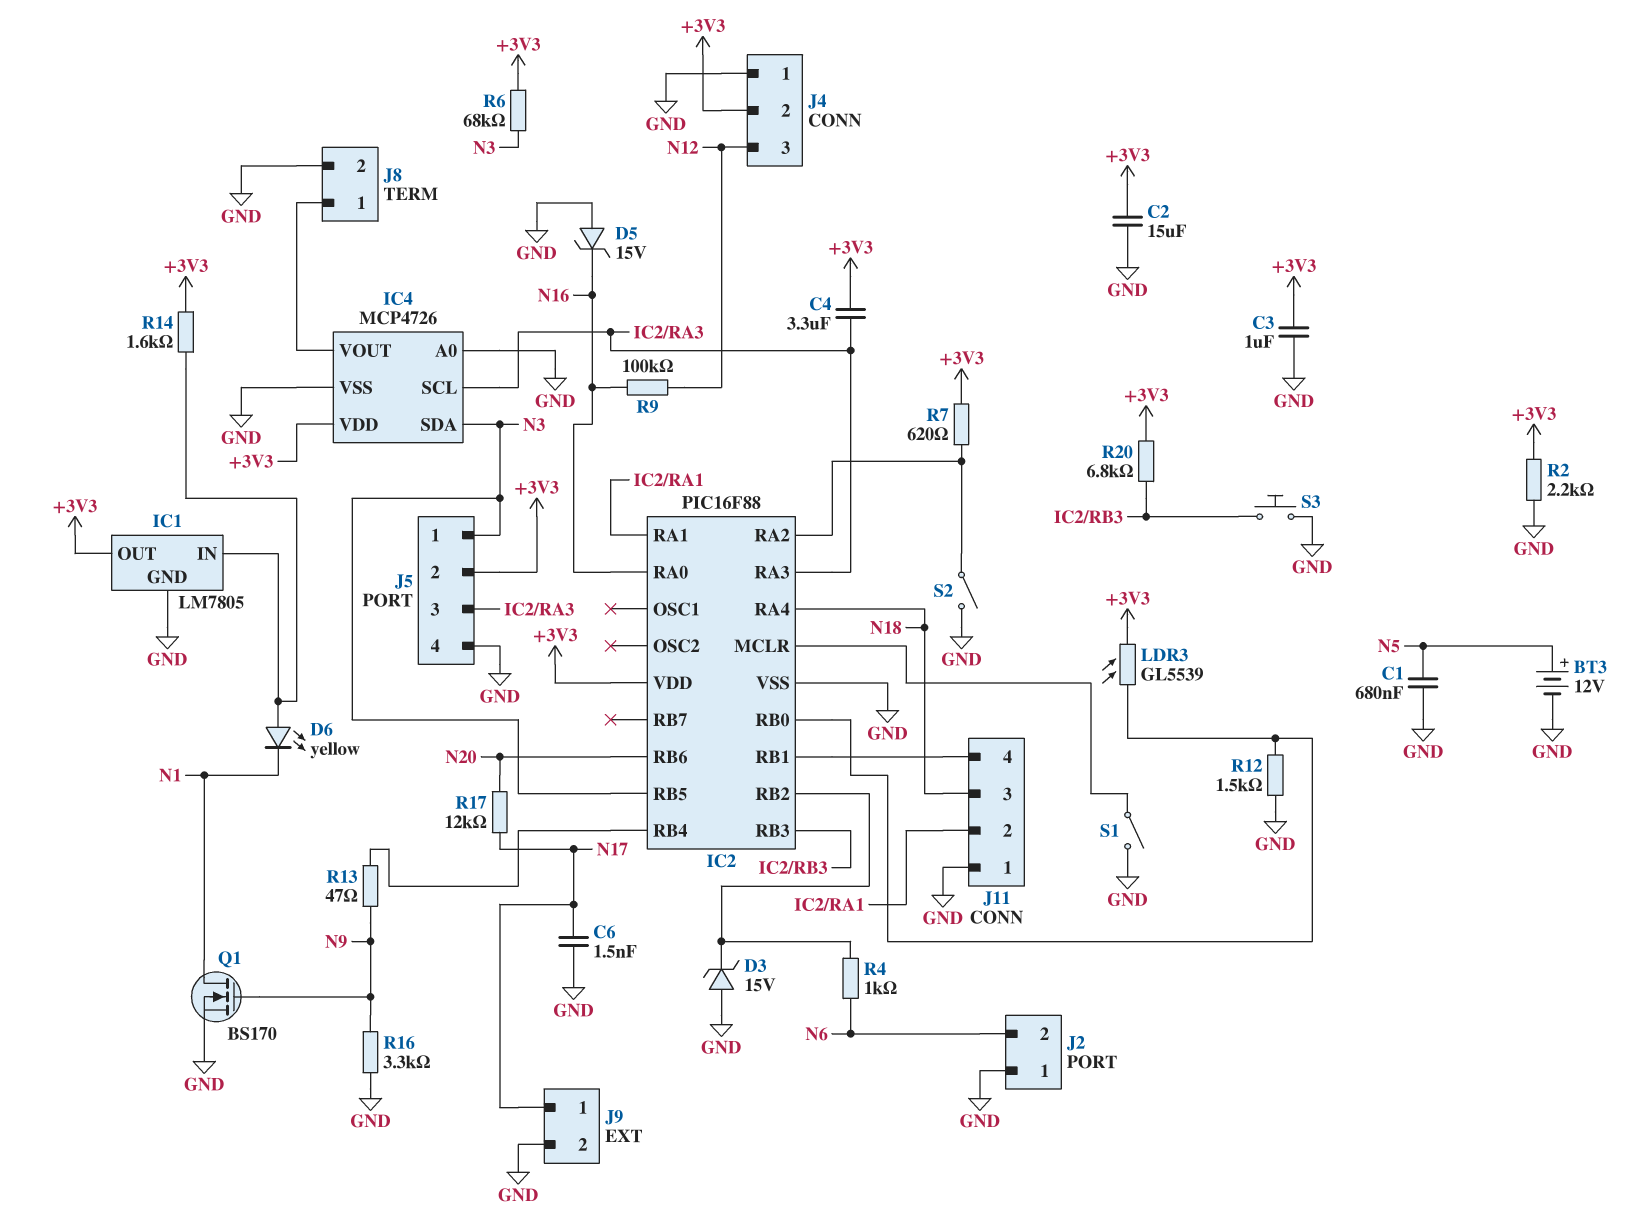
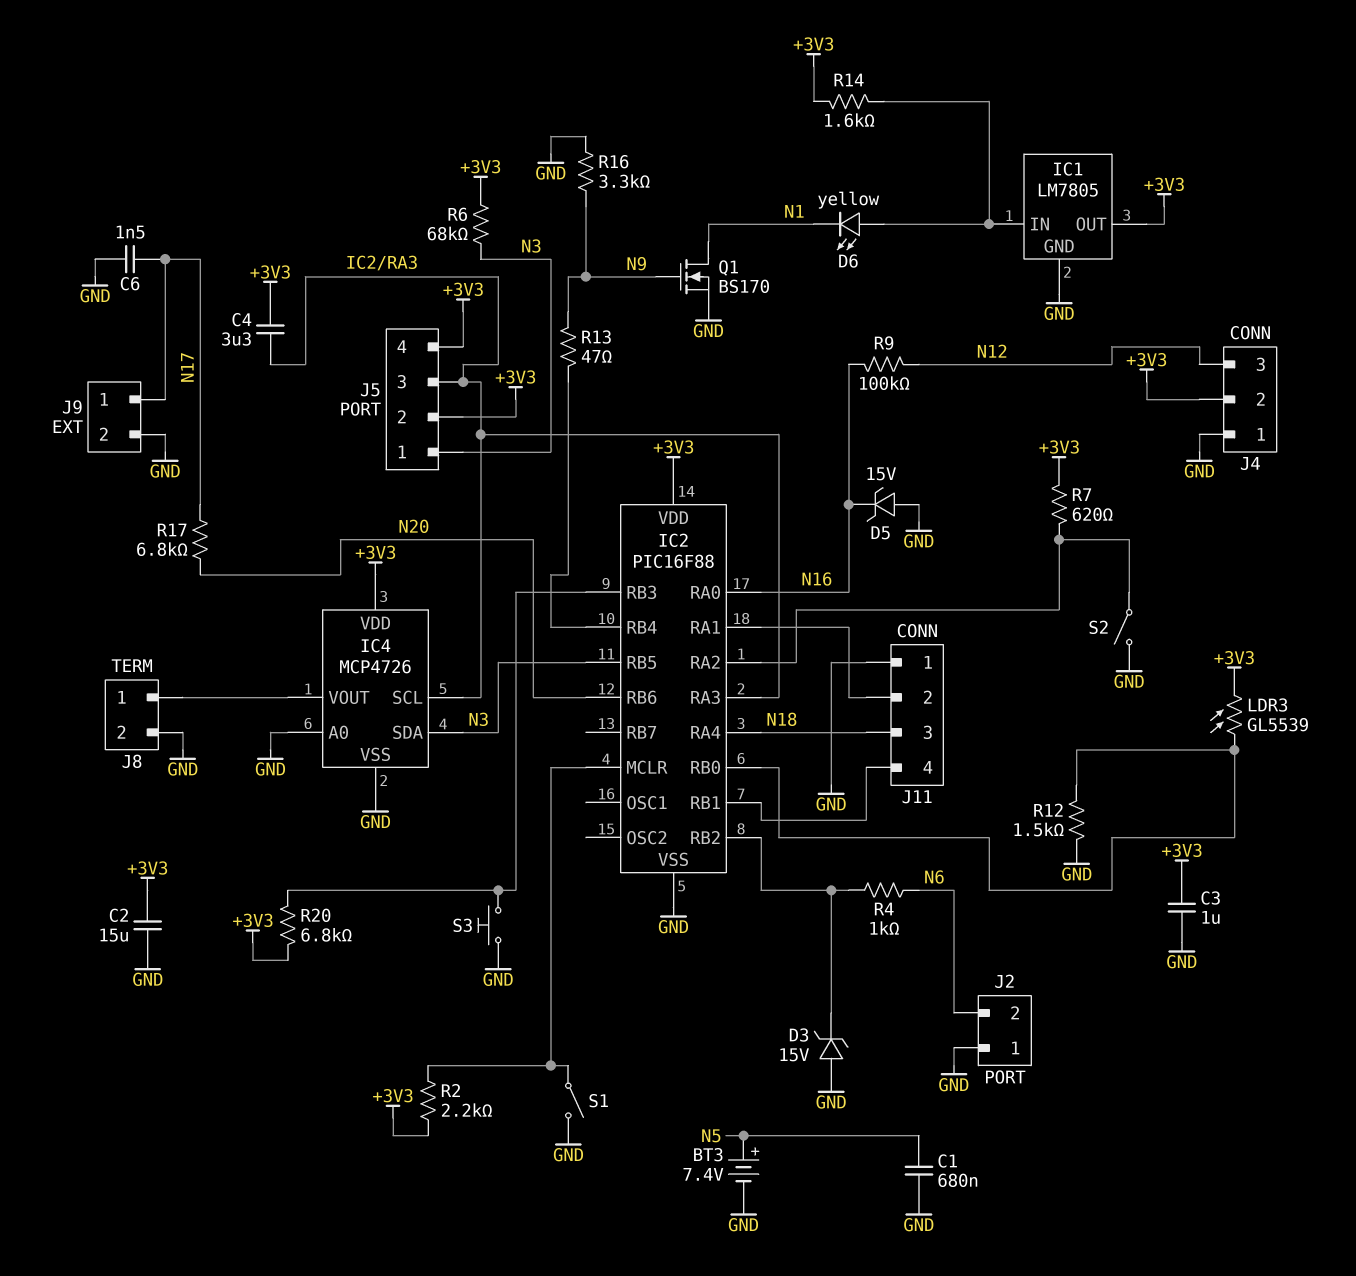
BT3: 12V (plus N5, minus GND) -> 7.4V (plus N5, minus GND)
J5 pin 4: GND -> +3V3
R2: 2.2k (+3V3, GND) -> 2.2k (+3V3, IC2/MCLR)
R17: 12k (N17, N20) -> 6.8k (N17, N20)

